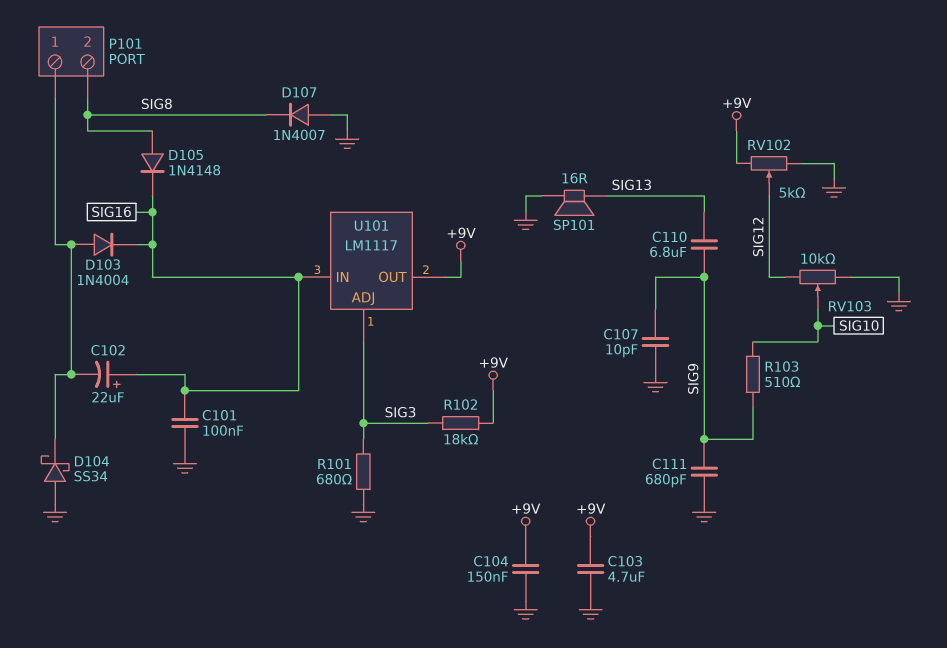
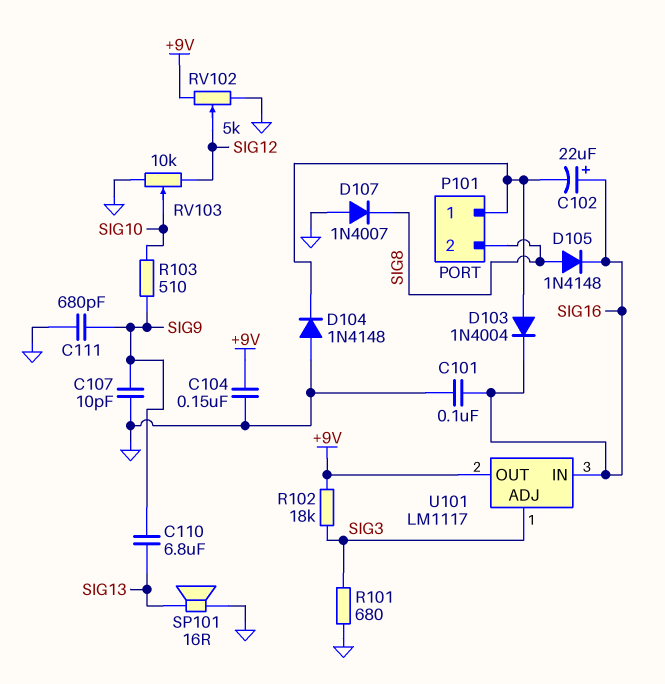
C103: 4.7uF (+9V, GND) -> none
D104: schottky SS34 (A GND, K P101/1) -> diode 1N4148 (A GND, K P101/1)

